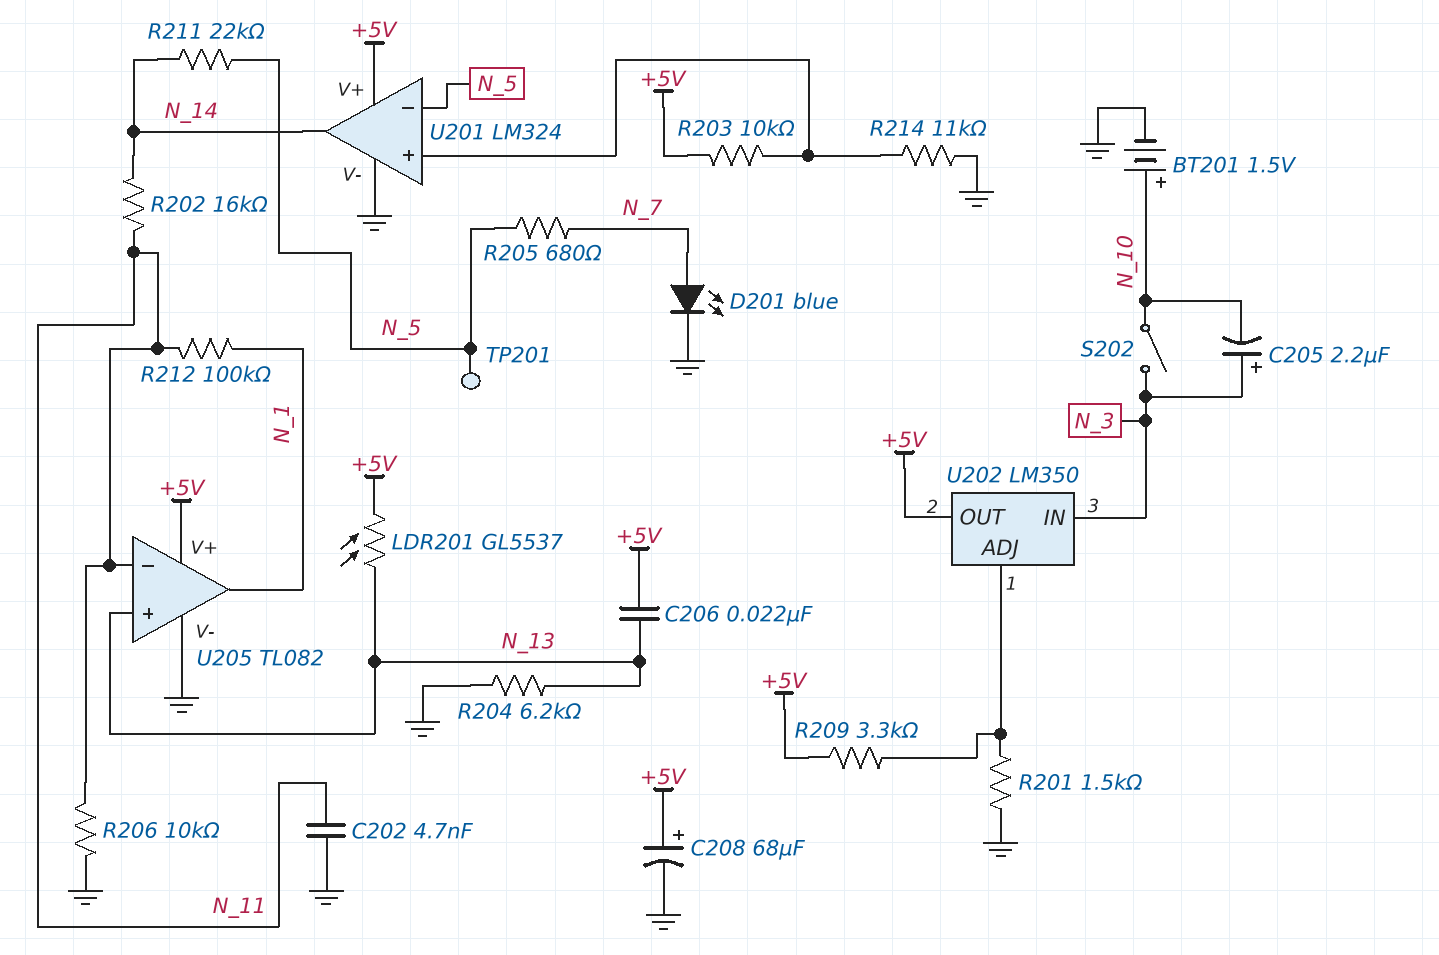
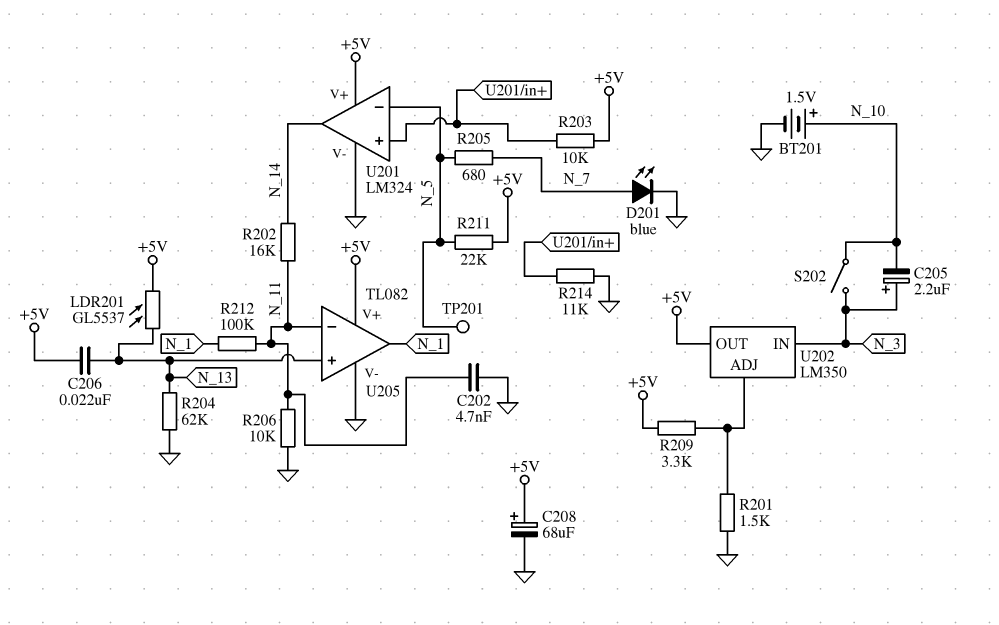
R204: 6.2k (GND, N_13) -> 62k (GND, N_13)
R211: 22k (N_5, N_14) -> 22k (+5V, N_5)

